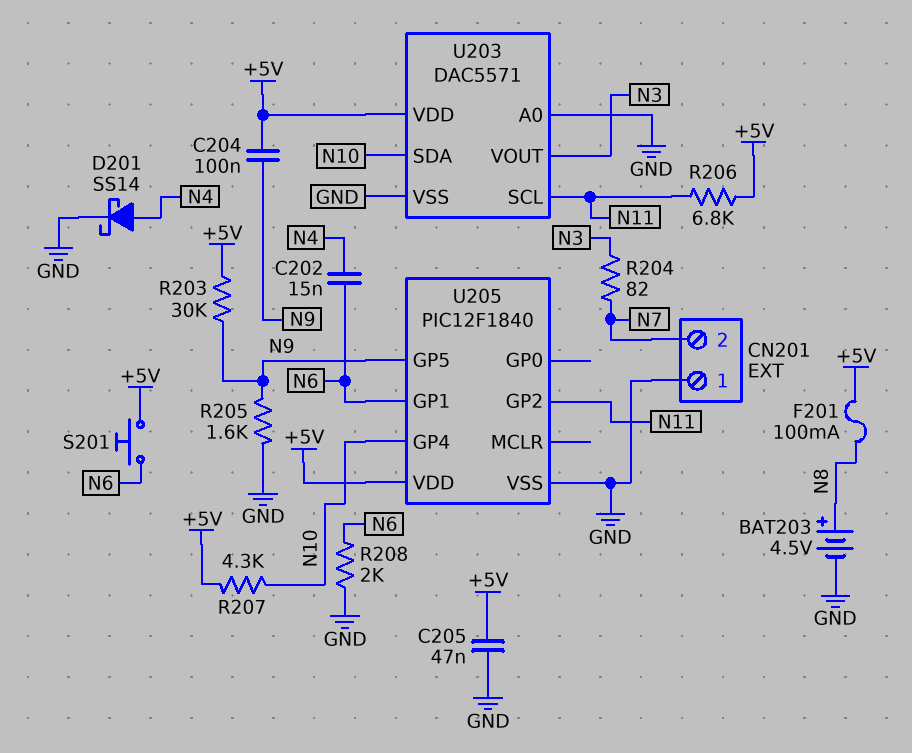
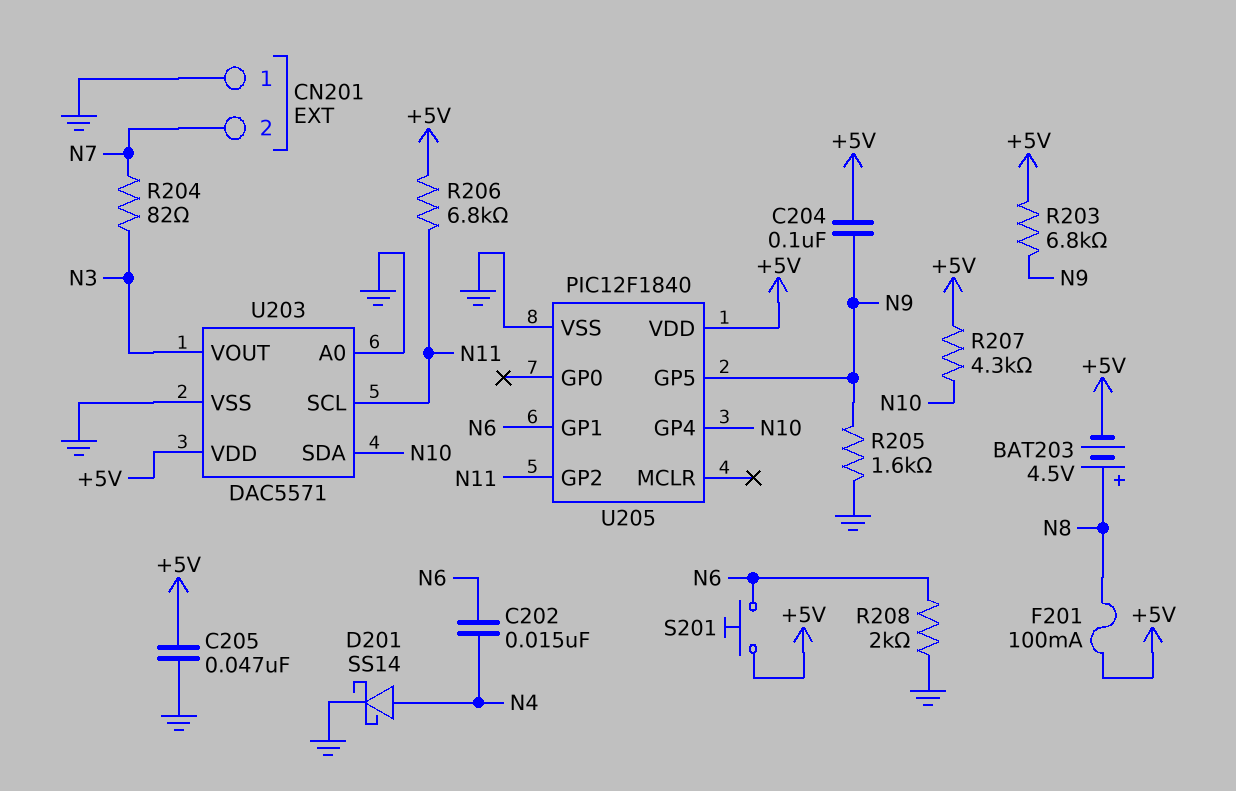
BAT203: 4.5V (plus N8, minus GND) -> 4.5V (plus N8, minus +5V)
R203: 30k (+5V, N9) -> 6.8k (+5V, N9)

